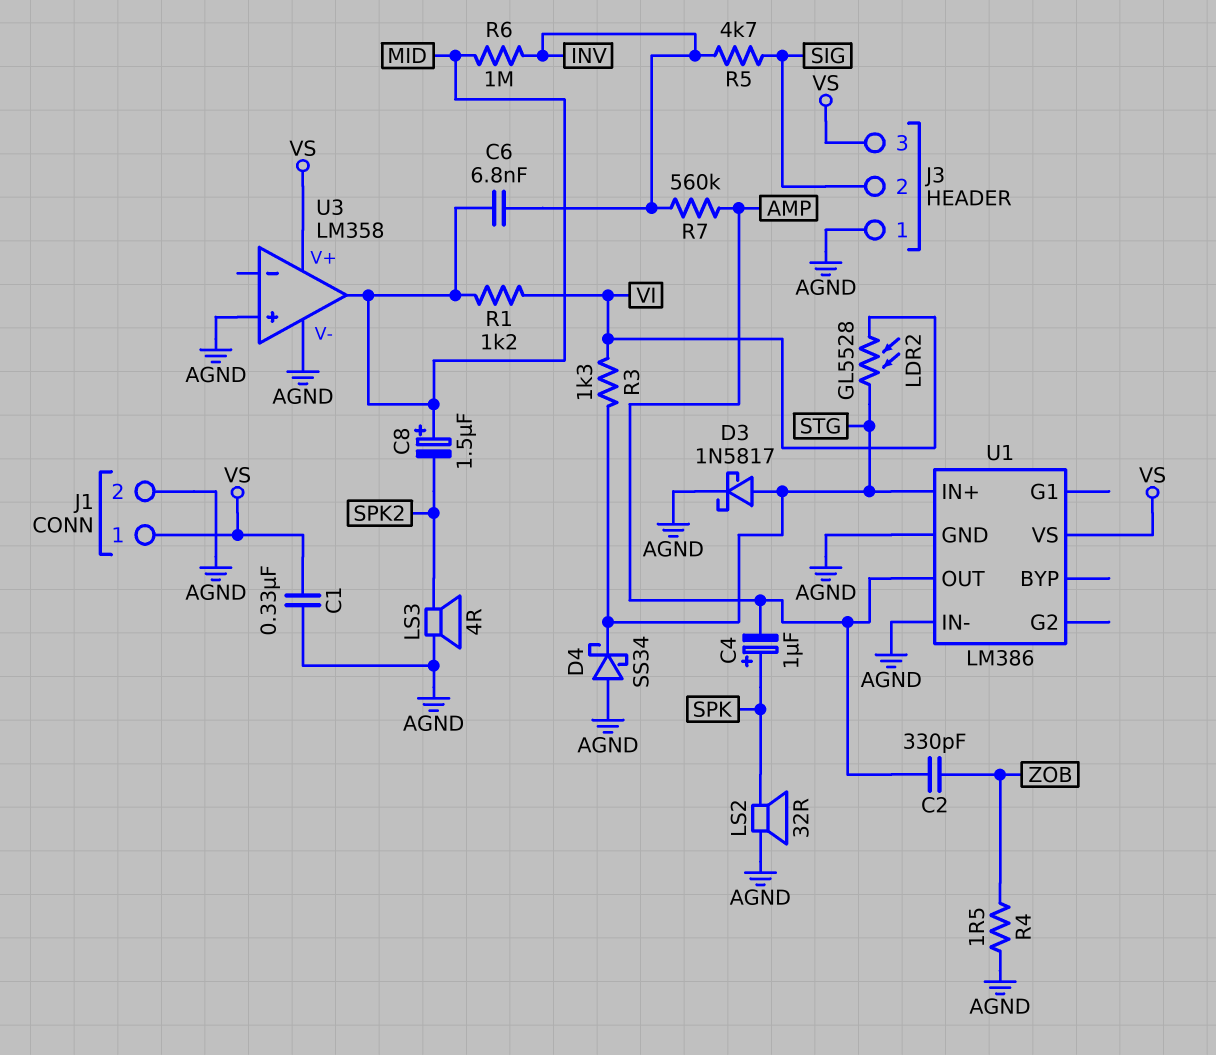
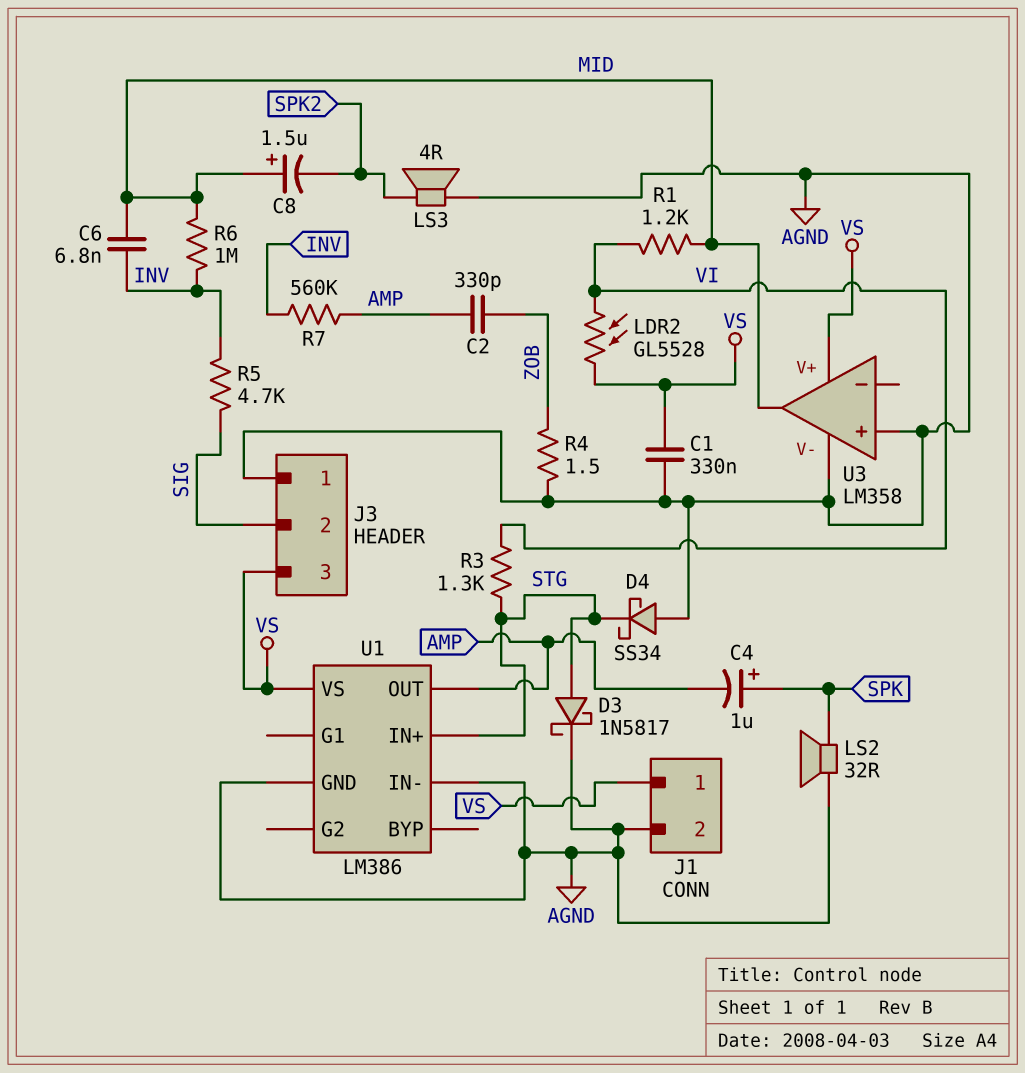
LDR2: GL5528 (STG, VI) -> GL5528 (VI, VS)

